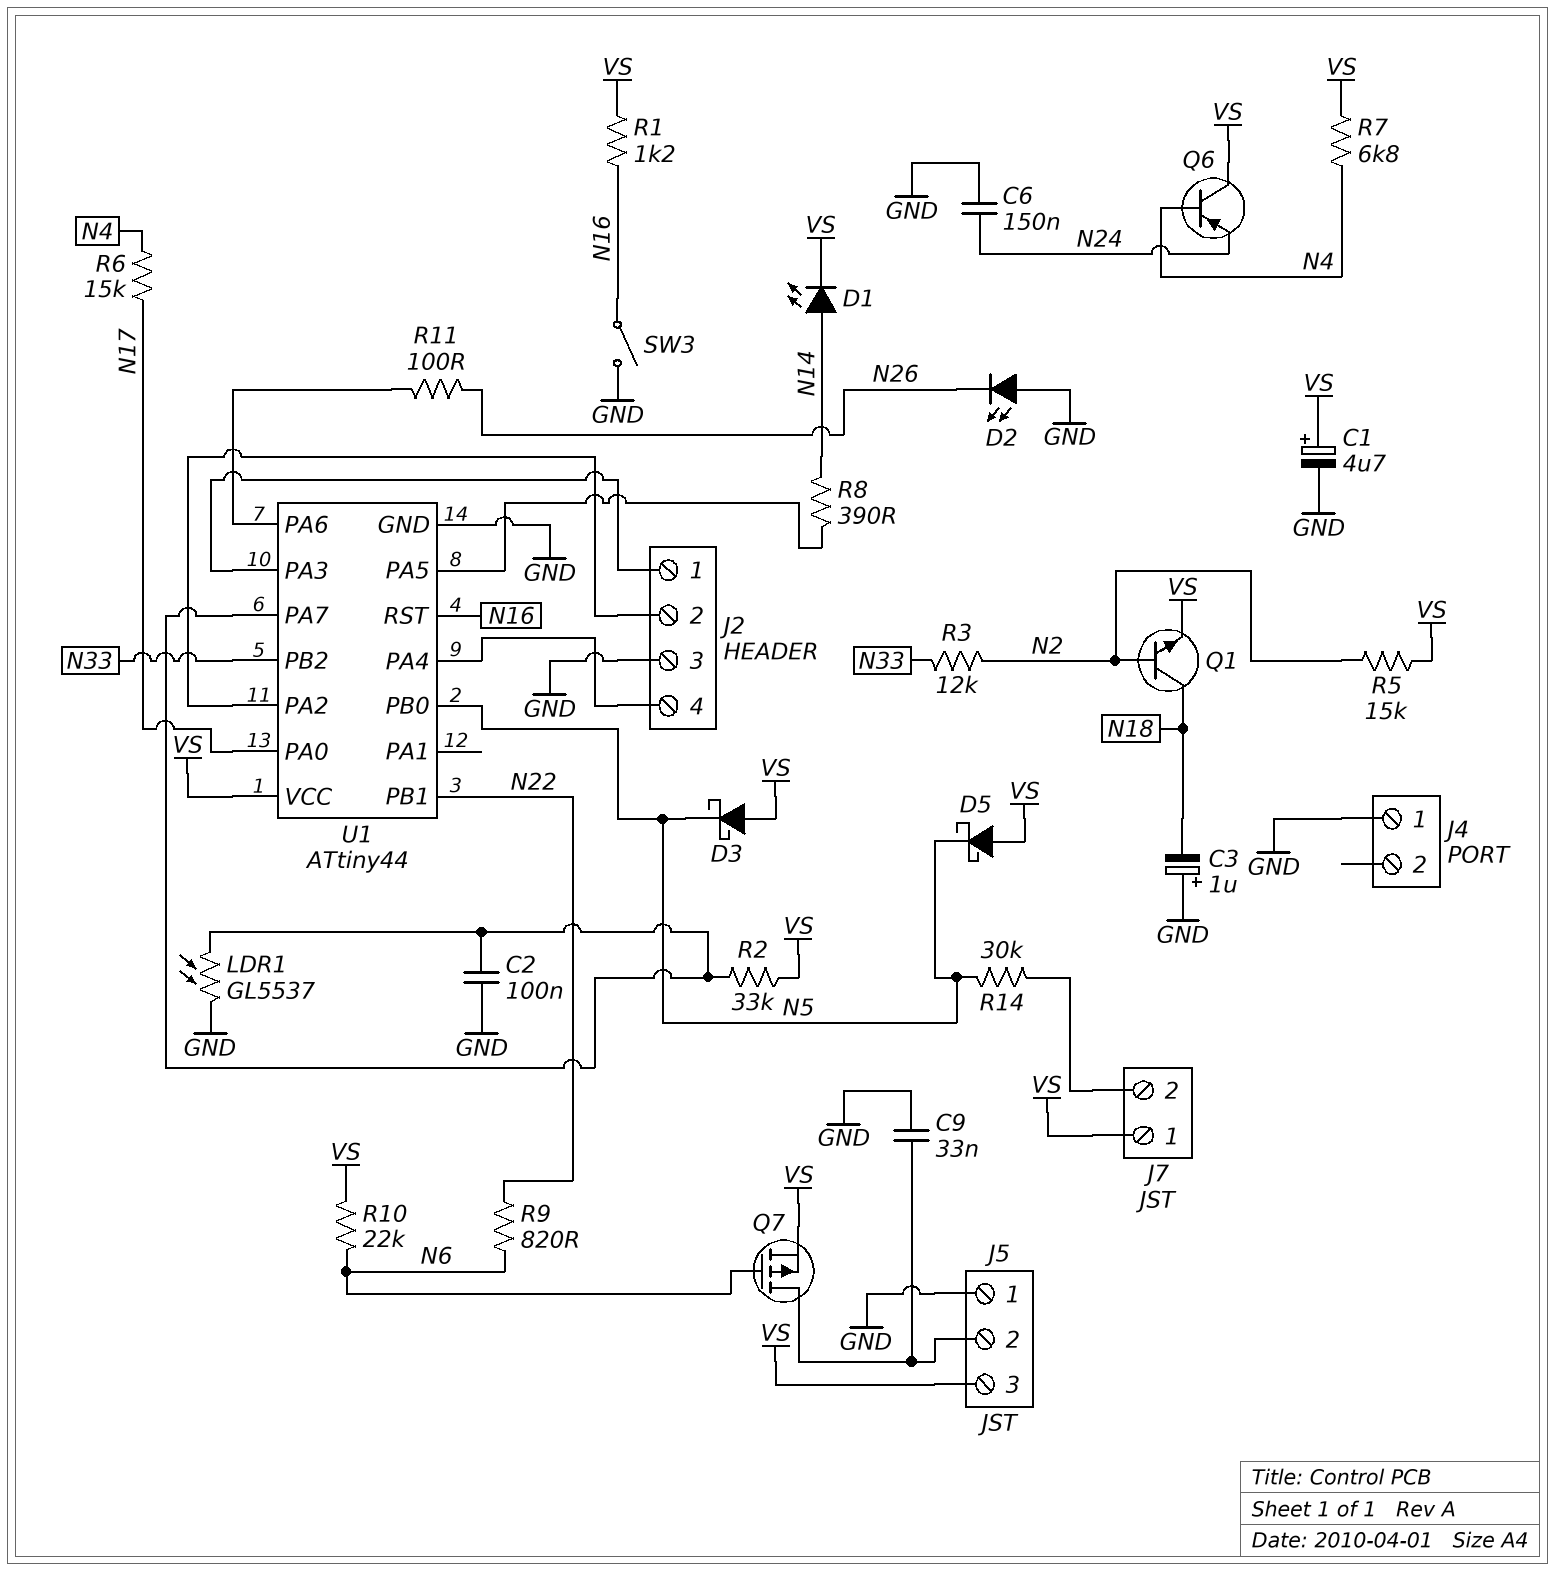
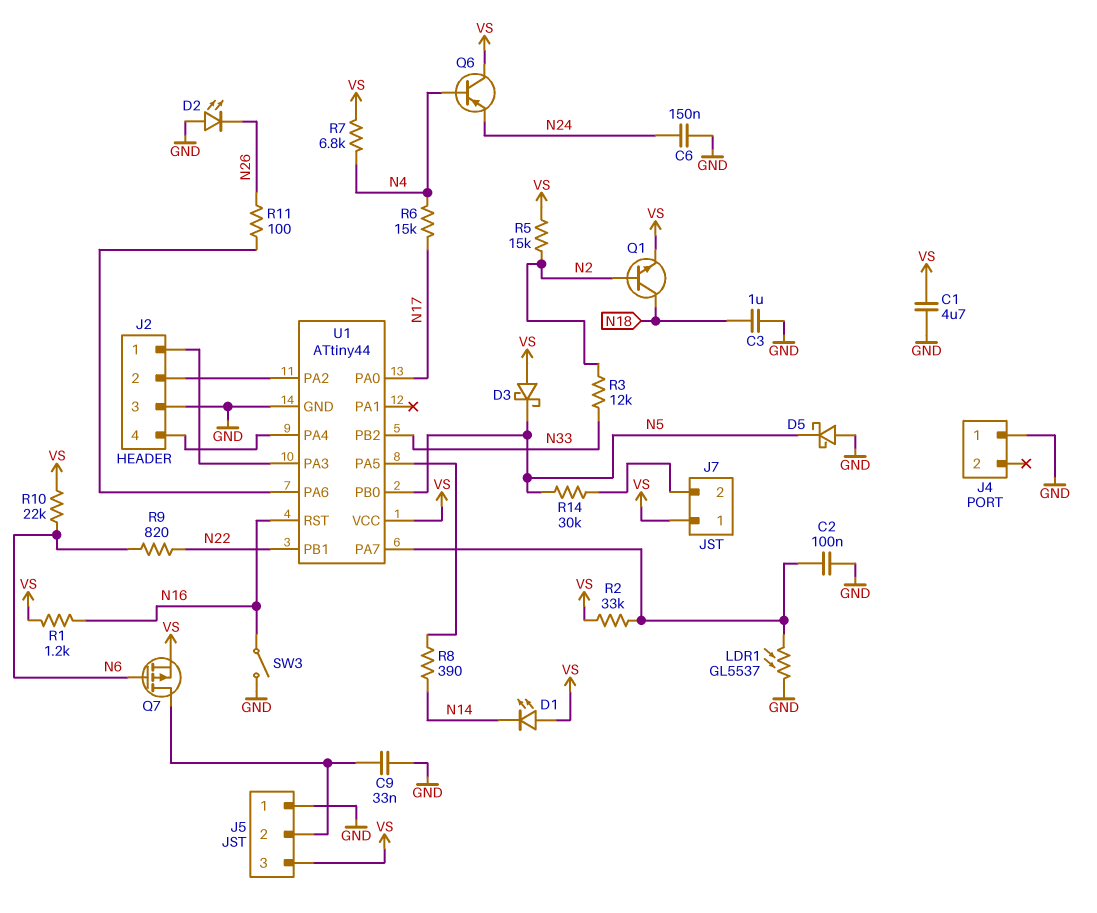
C1: 4.7uF (plus VS, minus GND) -> 4.7uF (GND, VS)
C3: 1uF (plus GND, minus N18) -> 1uF (GND, N18)
D1: LED (A N14, K VS) -> LED (A VS, K N14)
D5: schottky (A VS, K N5) -> schottky (A GND, K N5)

